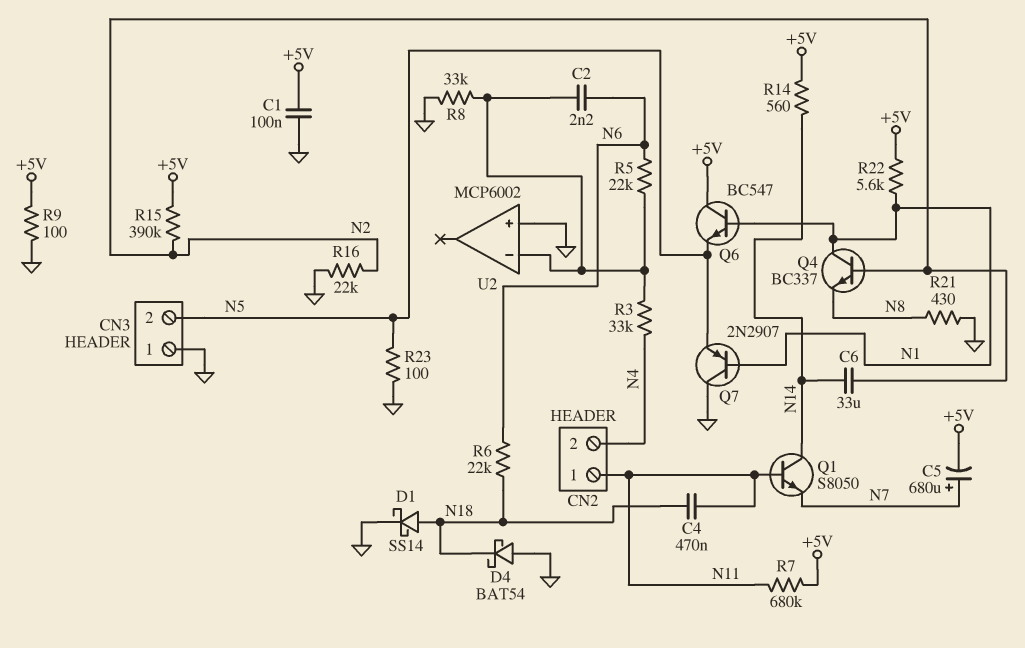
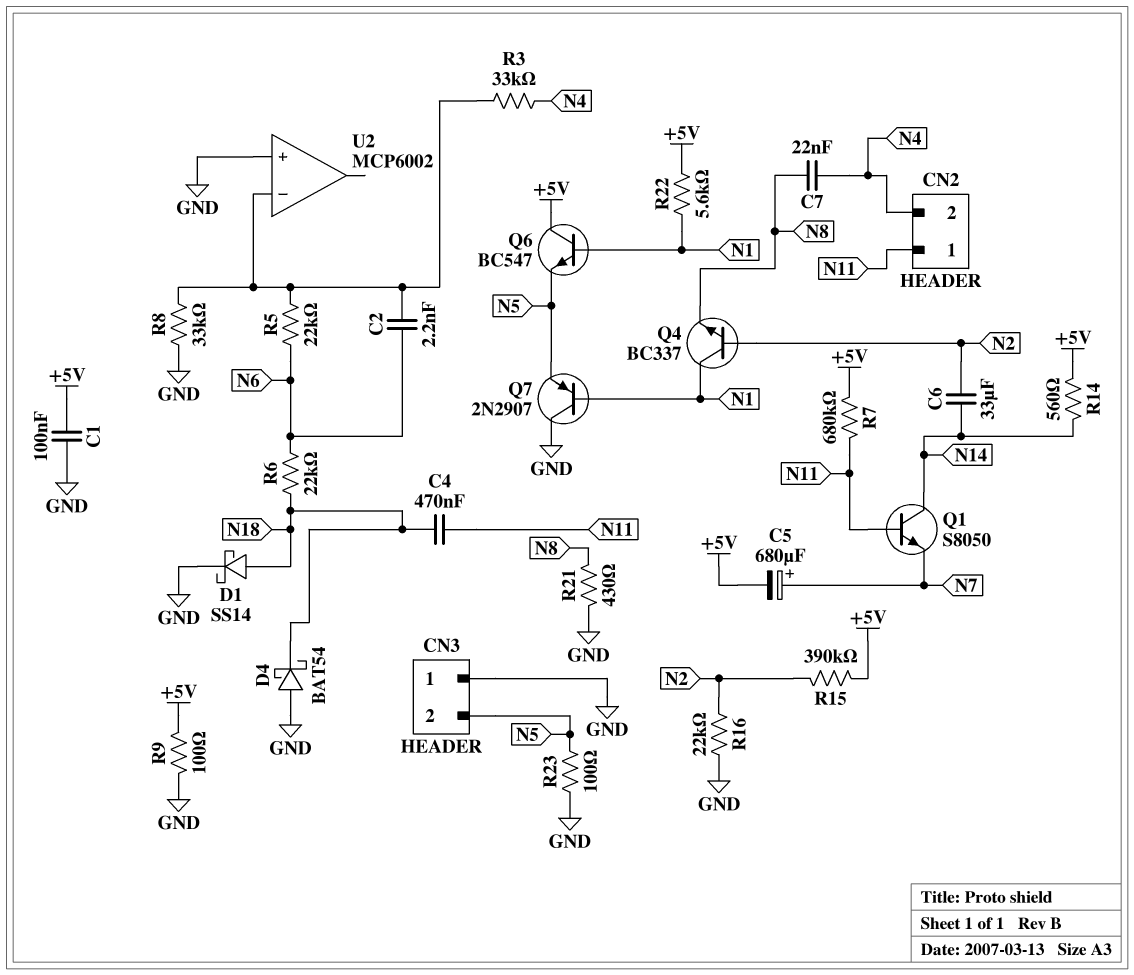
C7: none -> 22nF (N4, N8)

